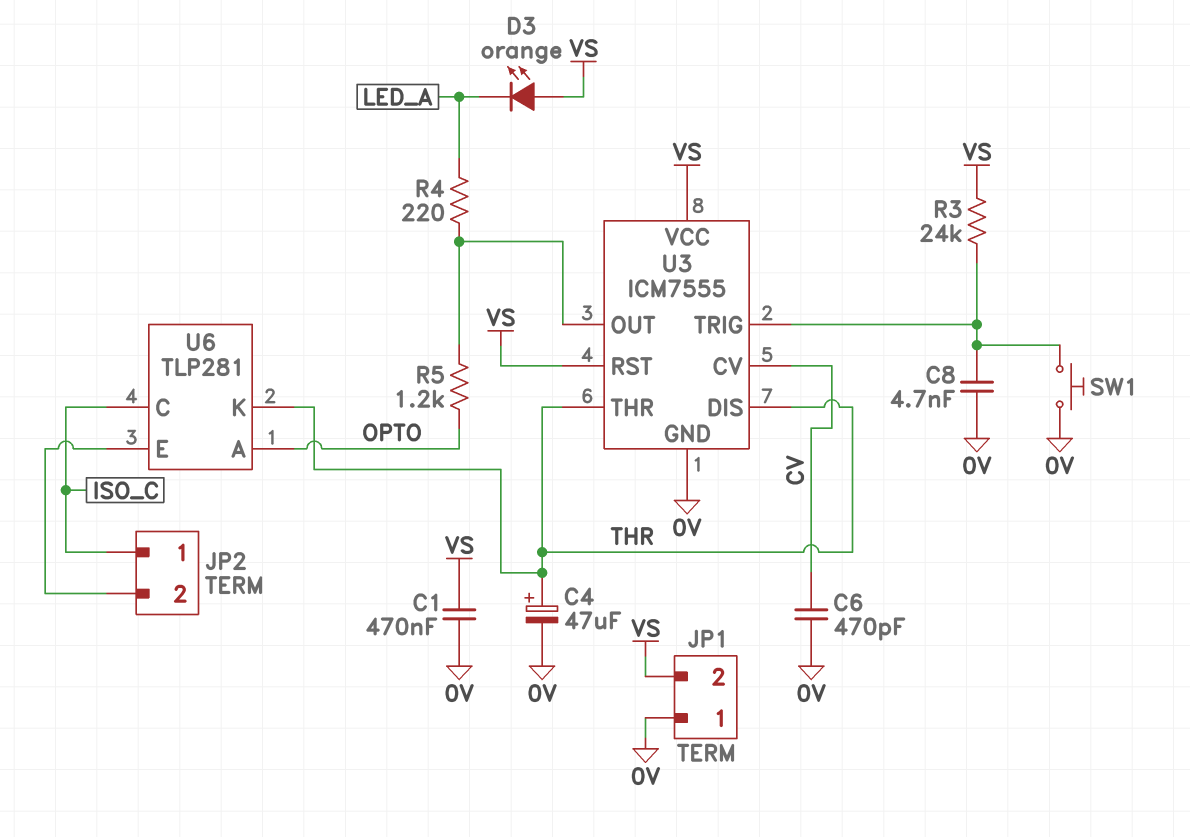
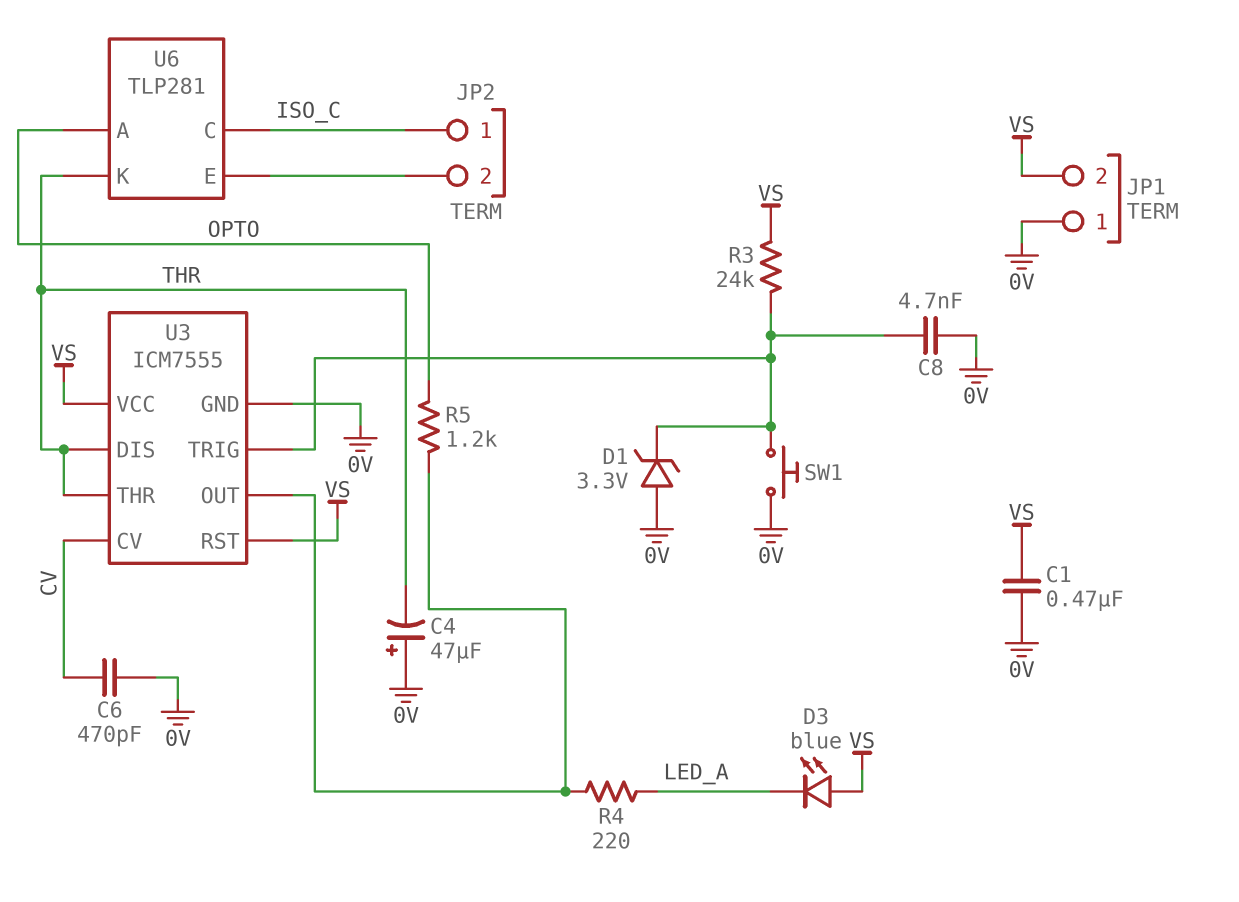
C4: 47uF (plus THR, minus 0V) -> 47uF (plus 0V, minus THR)
D1: none -> zener 3.3V (A 0V, K U3/TRIG)
D3: LED orange (A VS, K LED_A) -> LED blue (A VS, K LED_A)

